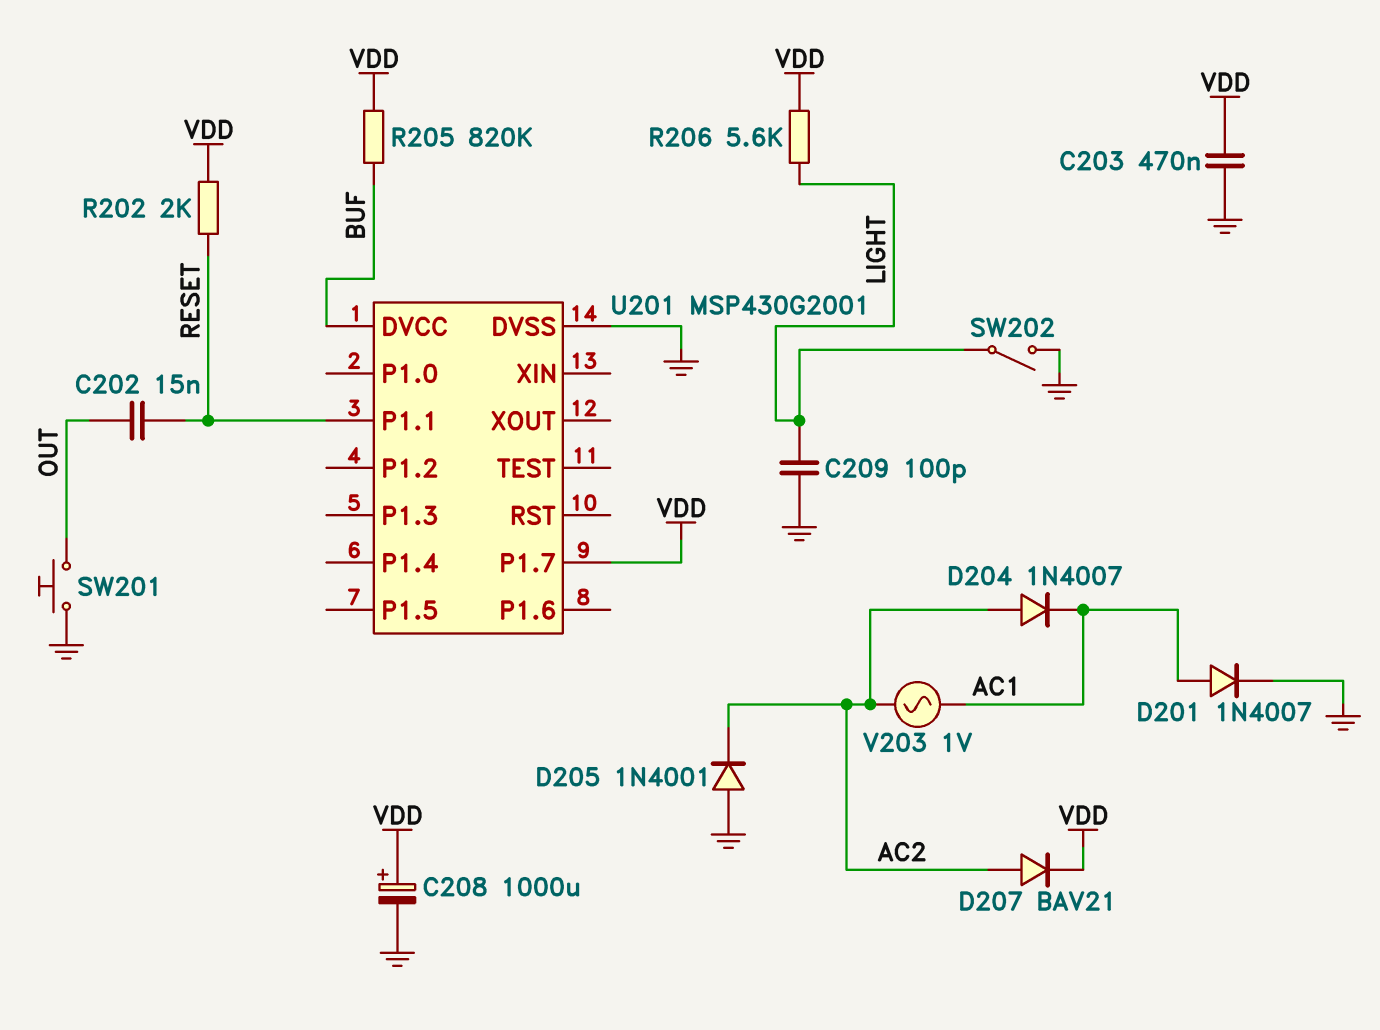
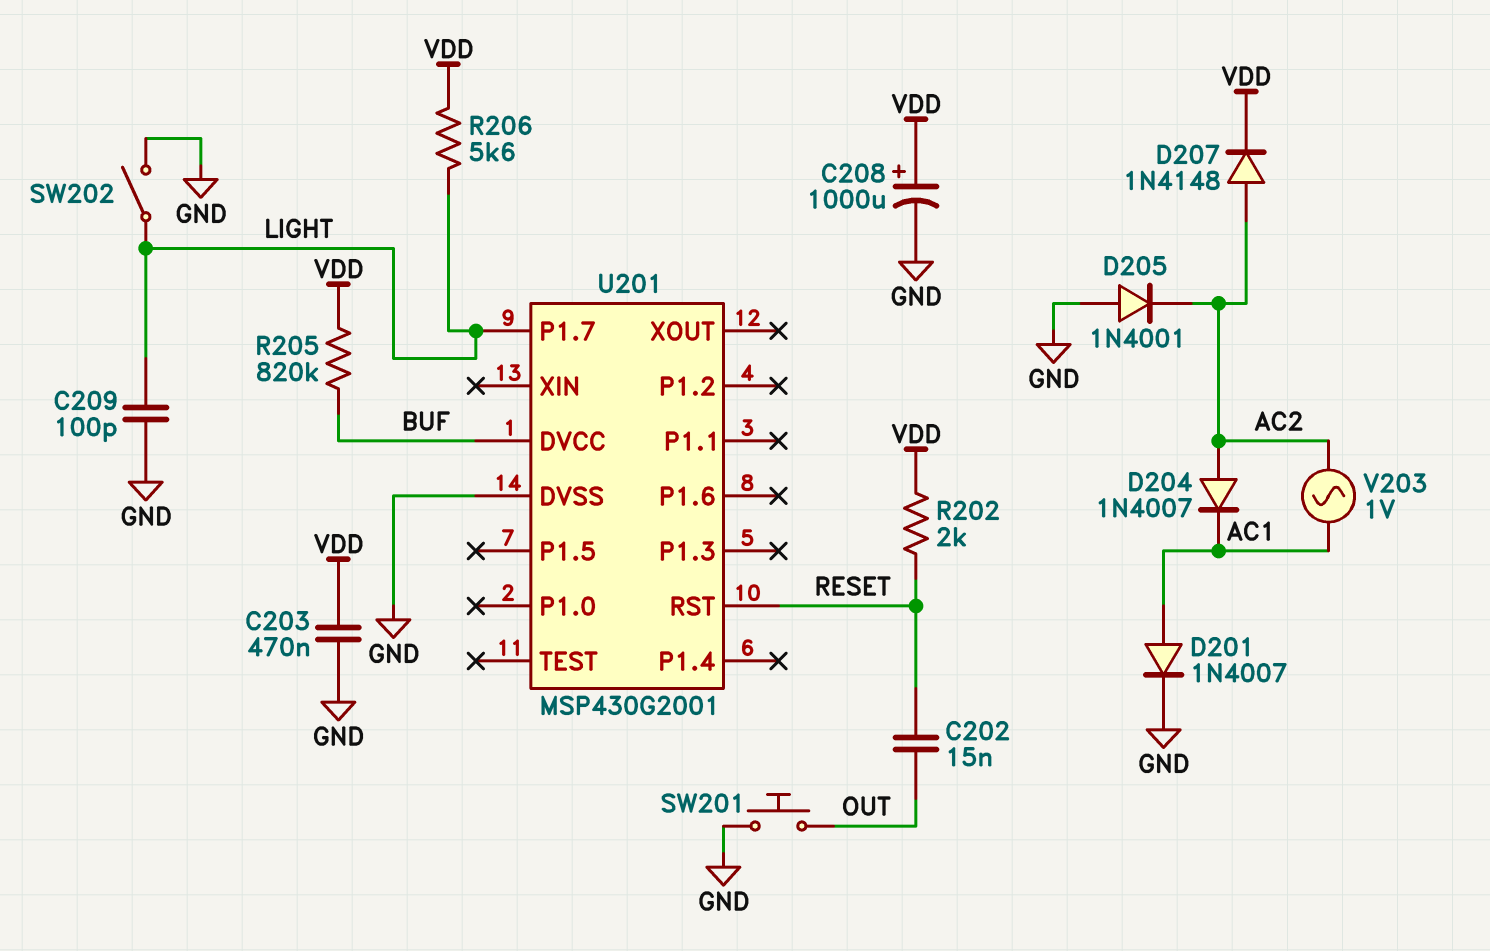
D207: diode BAV21 (A AC2, K VDD) -> diode 1N4148 (A AC2, K VDD)
U201 pin P1.1: RESET -> none
U201 pin P1.7: VDD -> LIGHT
U201 pin RST: none -> RESET

